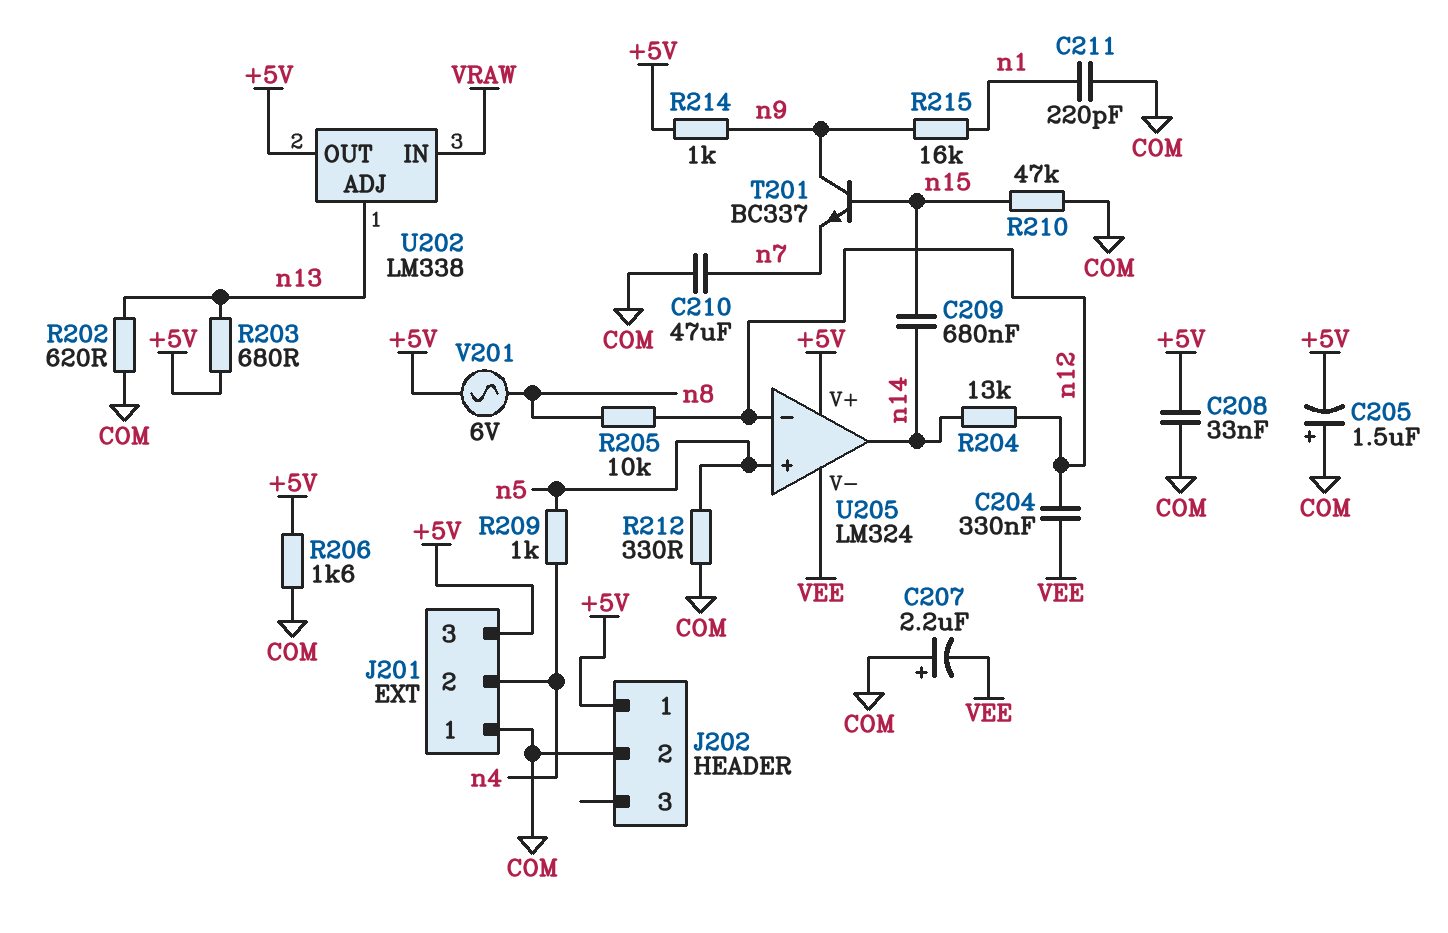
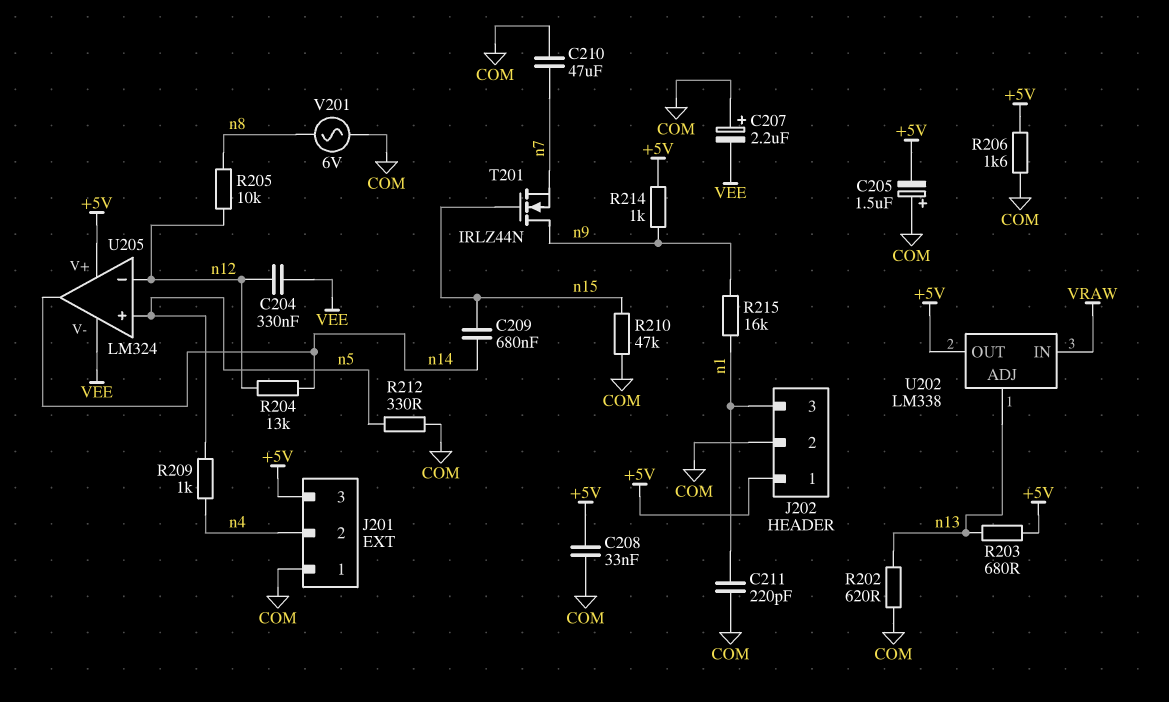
J202 pin 3: none -> n1
T201: NPN BC337 (B n15, C n9, E n7) -> NMOS IRLZ44N (G n15, D n9, S n7)
V201: AC 6V (+5V, n8) -> AC 6V (COM, n8)

